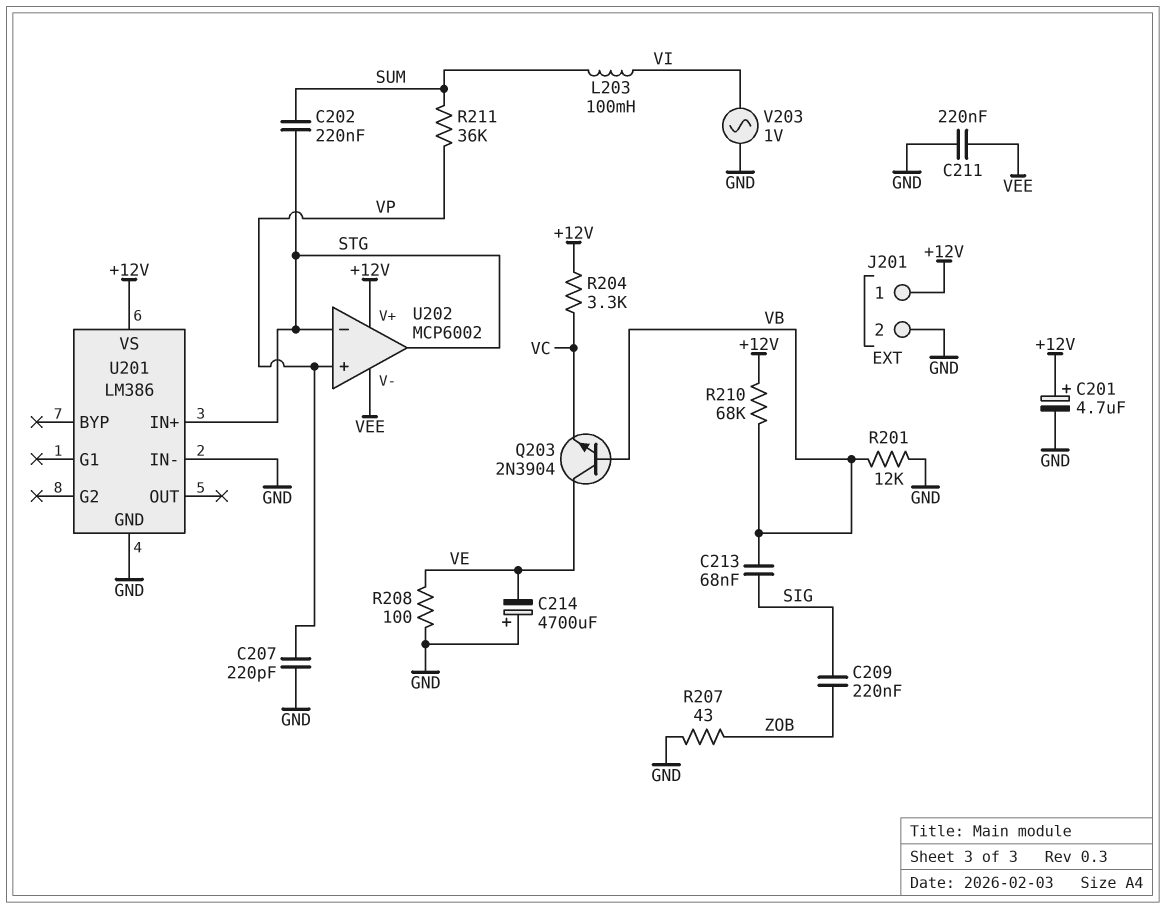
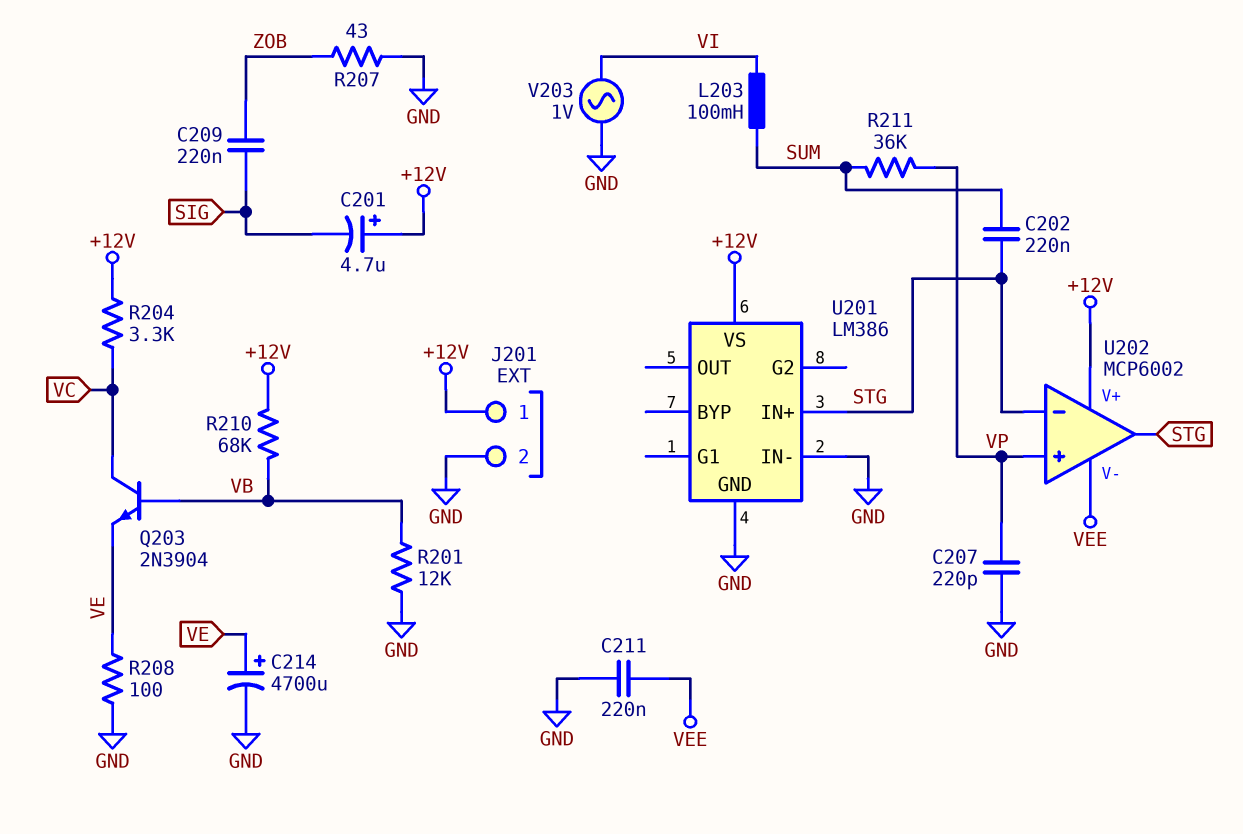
C201: 4.7uF (plus +12V, minus GND) -> 4.7uF (plus +12V, minus SIG)
C213: 68nF (SIG, VB) -> none
C214: 4700uF (plus GND, minus VE) -> 4700uF (plus VE, minus GND)
Q203: NPN 2N3904 (B VB, C VE, E VC) -> NPN 2N3904 (B VB, C VC, E VE)

